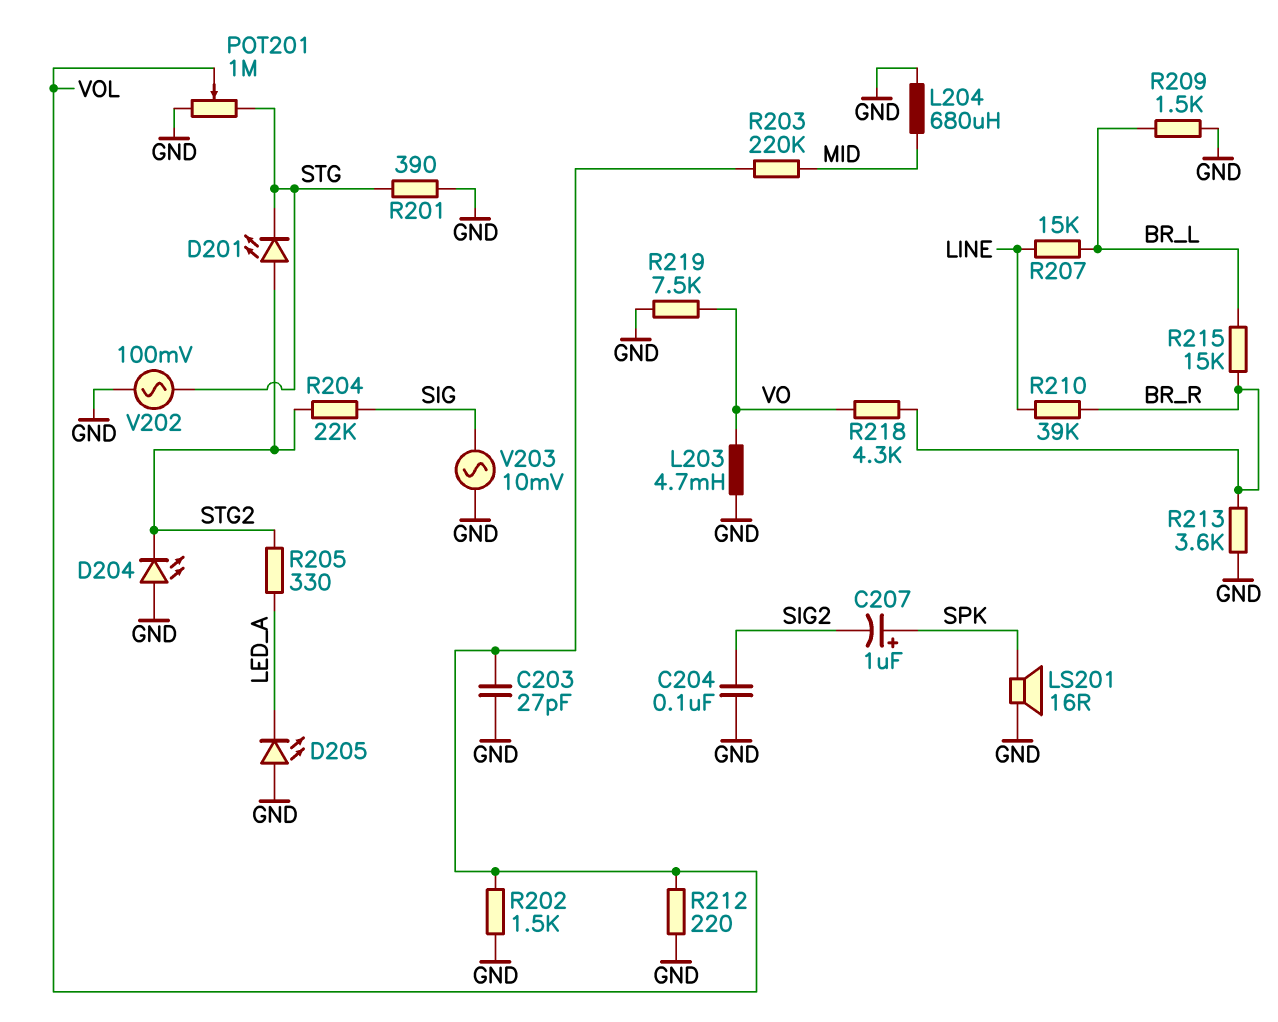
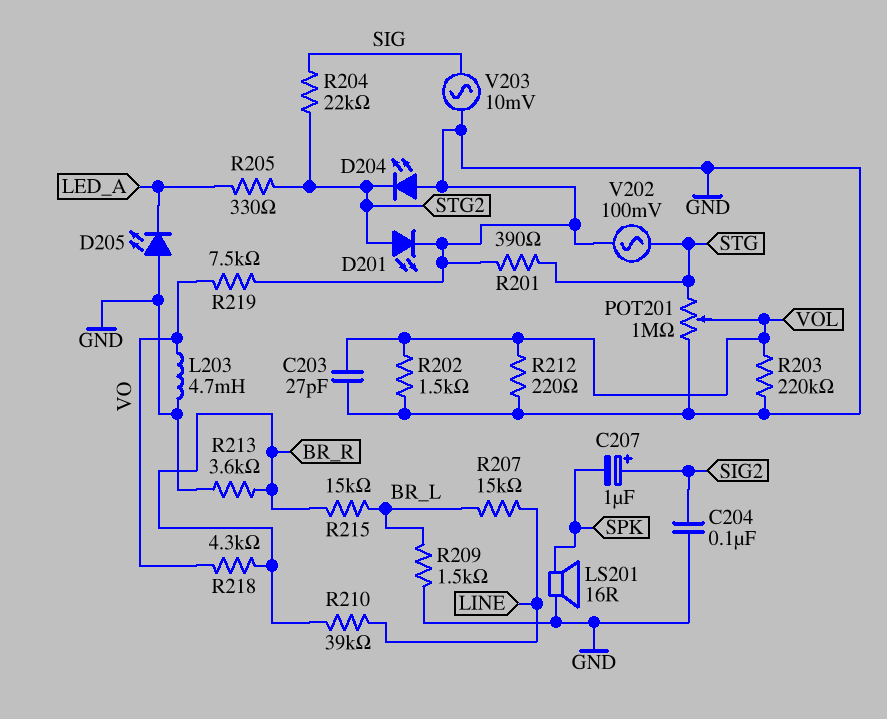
C207: 1uF (plus SPK, minus SIG2) -> 1uF (plus SIG2, minus SPK)
D201: LED (A STG2, K STG) -> LED (A STG2, K GND)
L204: 680uH (GND, MID) -> none
R203: 220k (MID, VOL) -> 220k (GND, VOL)

